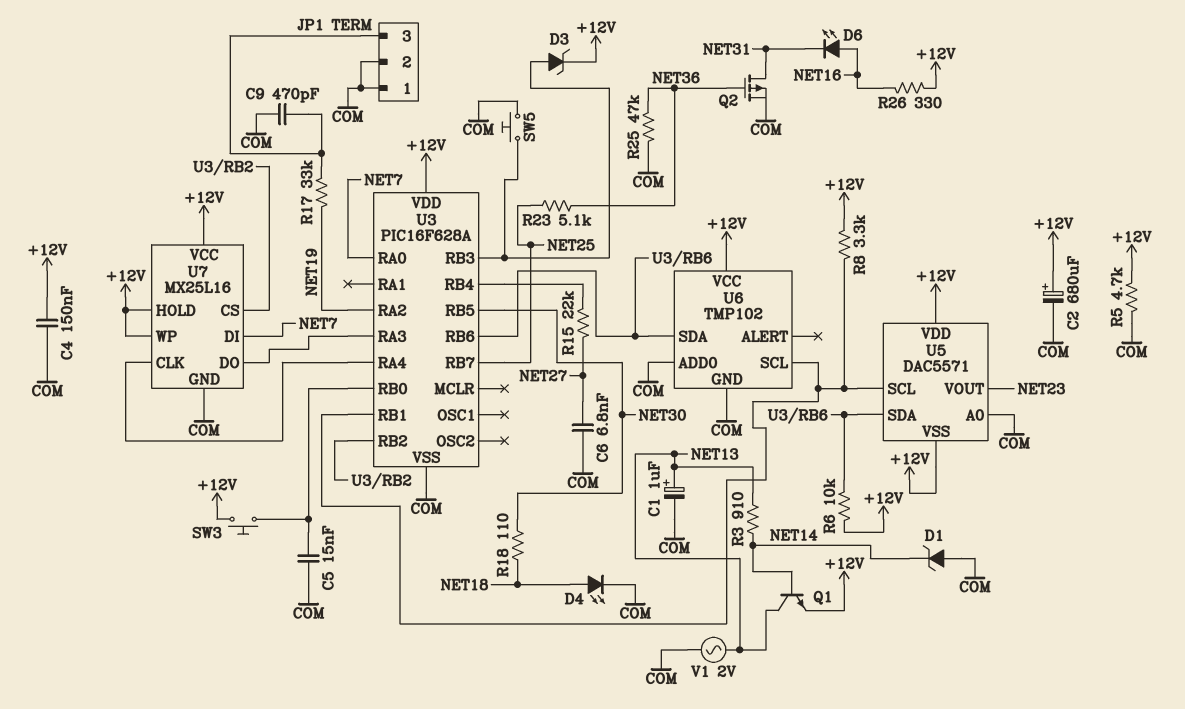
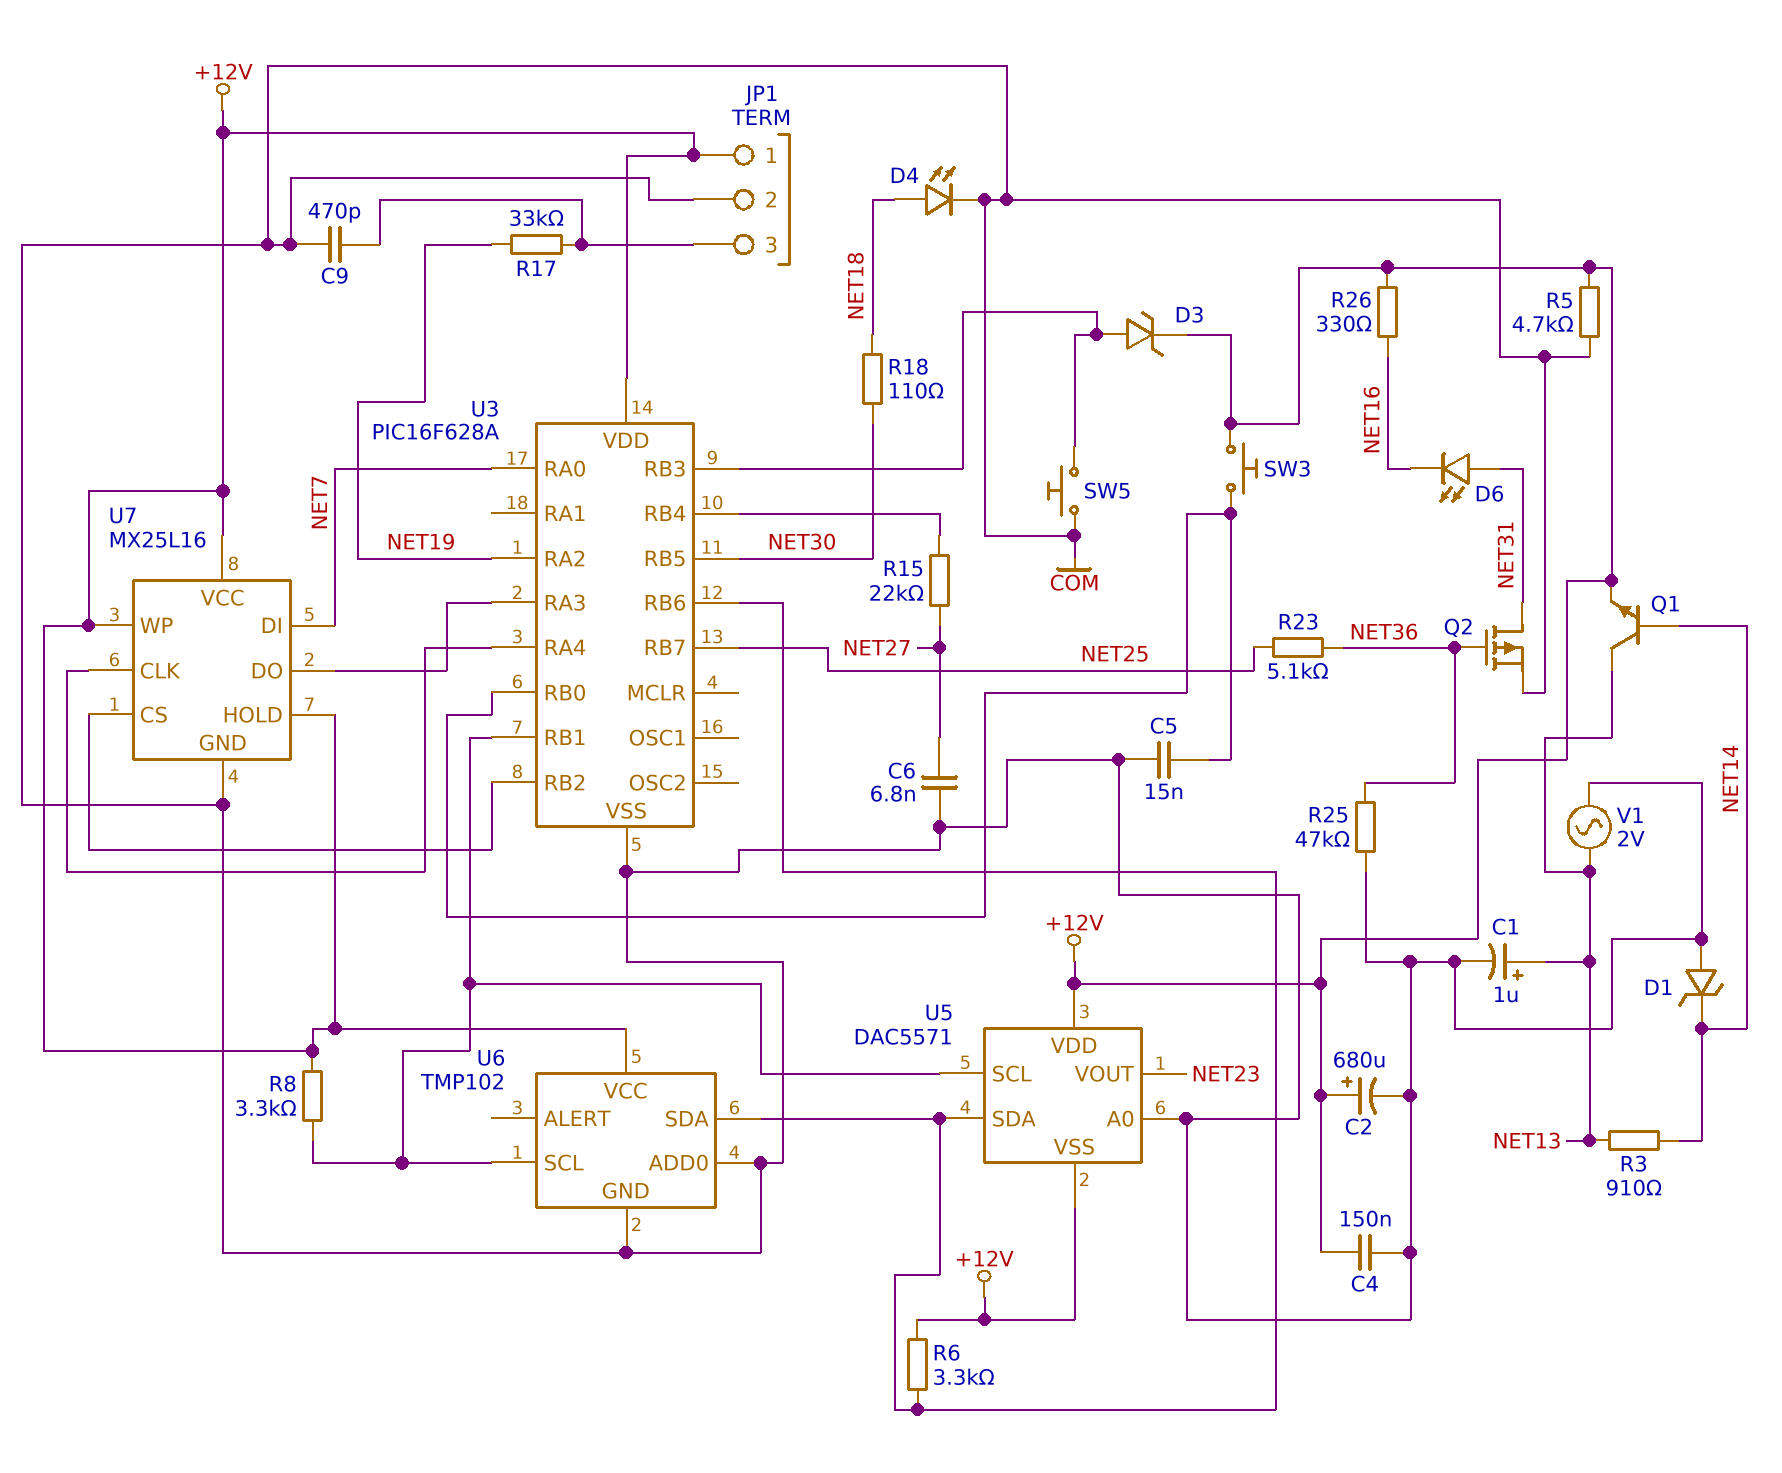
D6: LED (A NET16, K NET31) -> LED (A NET31, K NET16)
JP1 pin 1: COM -> +12V
R6: 10k (+12V, U3/RB6) -> 3.3k (+12V, U3/RB6)

